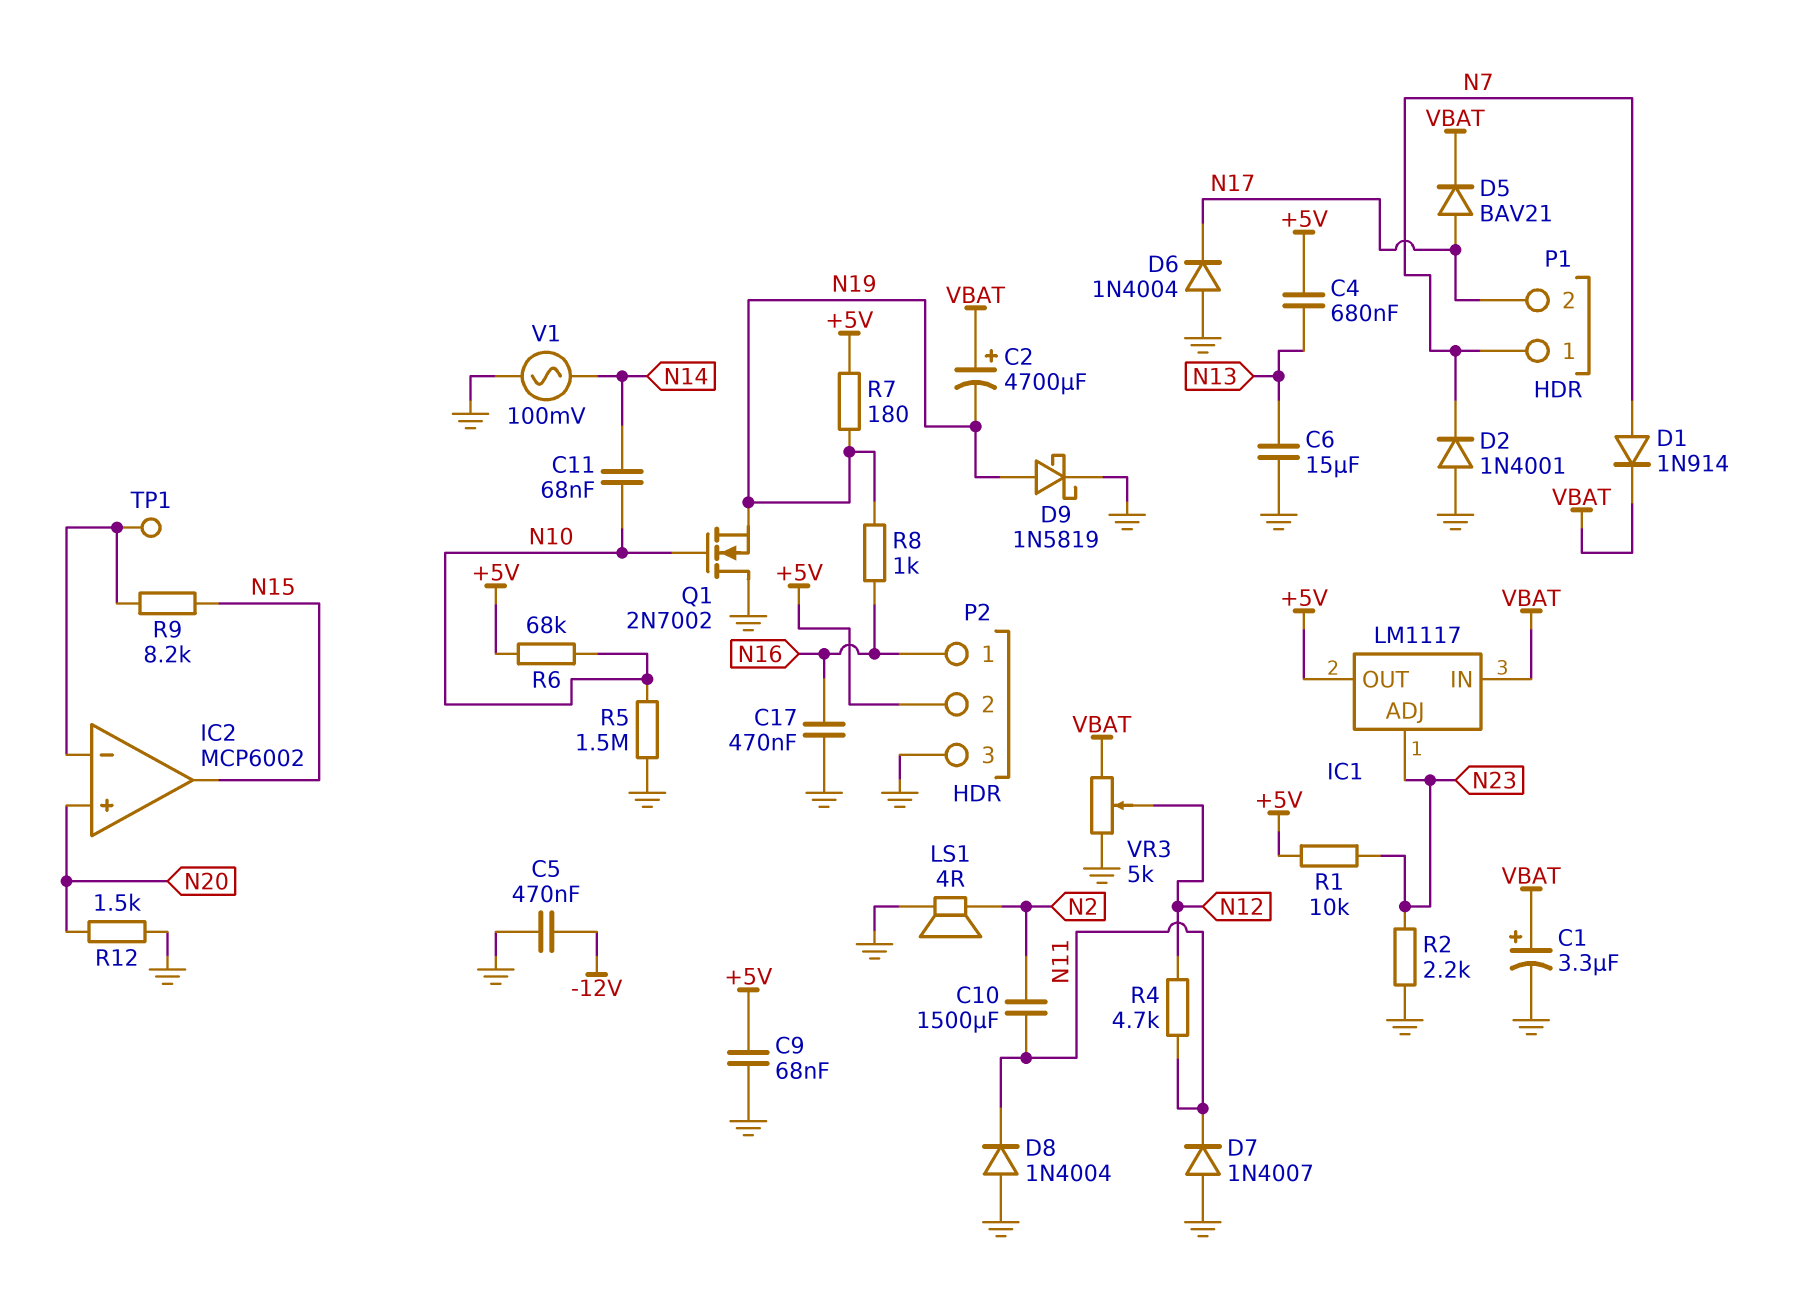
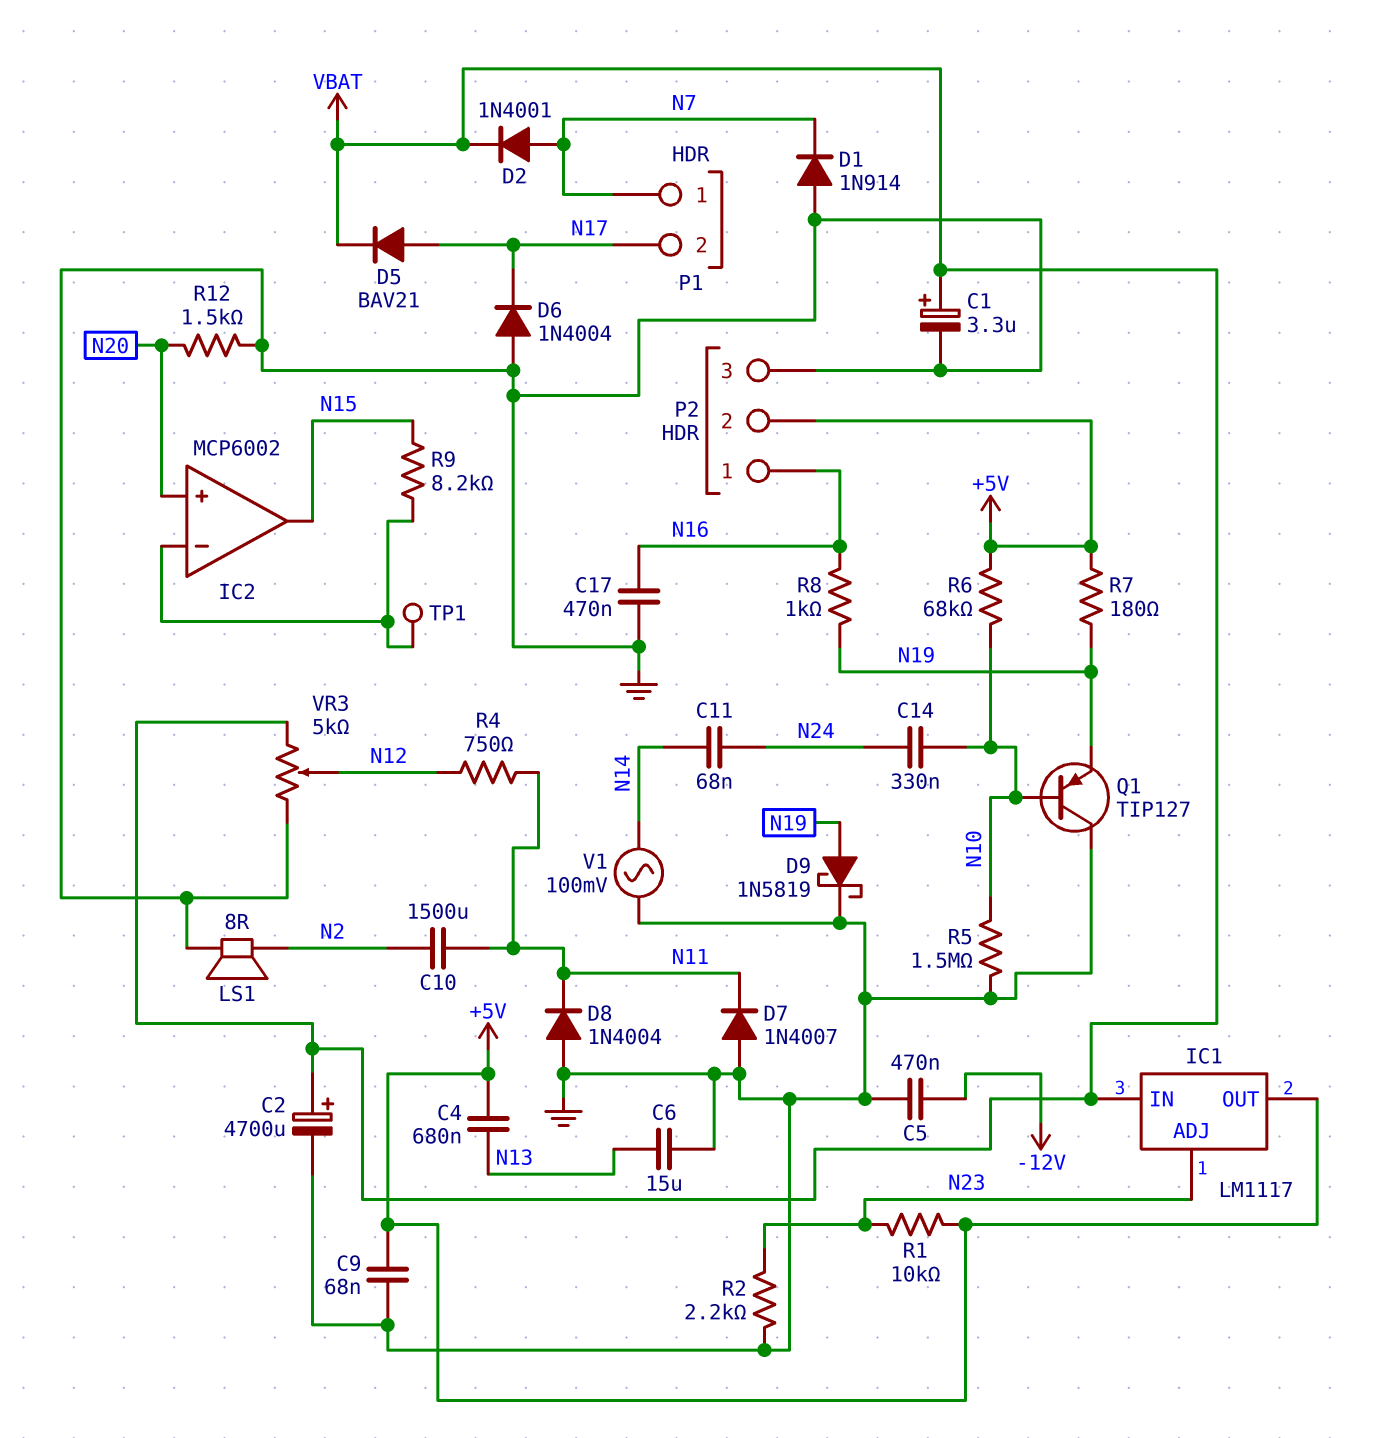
C2: 4700uF (plus VBAT, minus N19) -> 4700uF (plus VBAT, minus GND)
C11: 68nF (N10, N14) -> 68nF (N14, N24)
C14: none -> 330nF (N10, N24)
D1: diode 1N914 (A N7, K VBAT) -> diode 1N914 (A GND, K N7)
D2: diode 1N4001 (A GND, K N7) -> diode 1N4001 (A N7, K VBAT)
LS1: speaker 4R (GND, N2) -> speaker 8R (GND, N2)
Q1: NMOS 2N7002 (G N10, D GND, S N19) -> PNP TIP127 (B N10, C GND, E N19)
R4: 4.7k (N11, N12) -> 750 (N11, N12)

